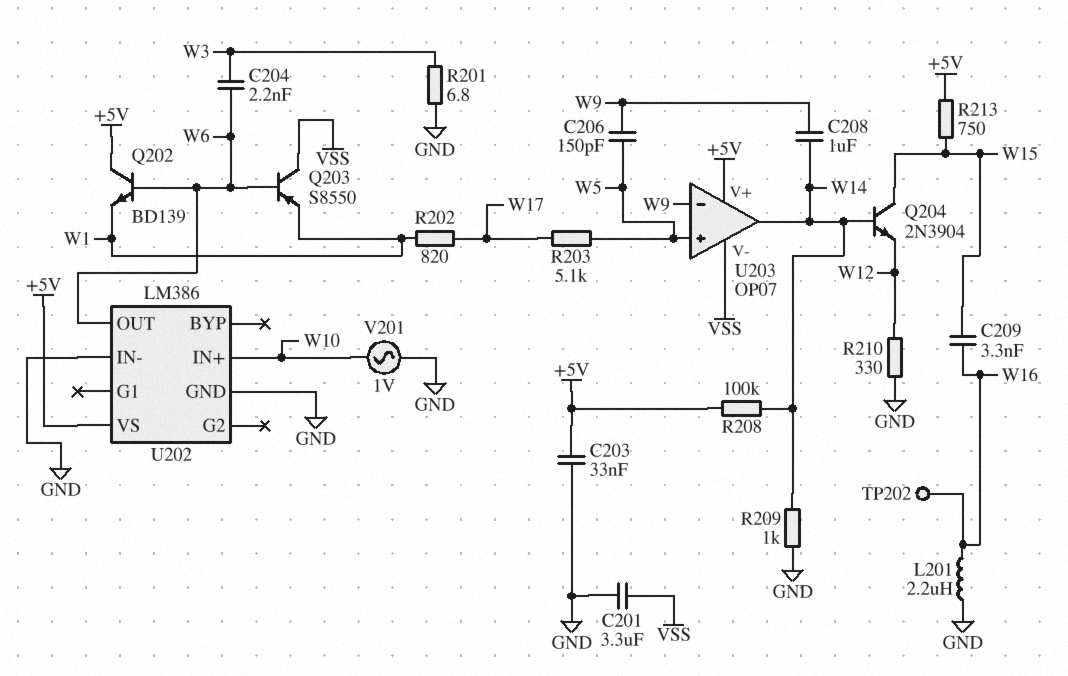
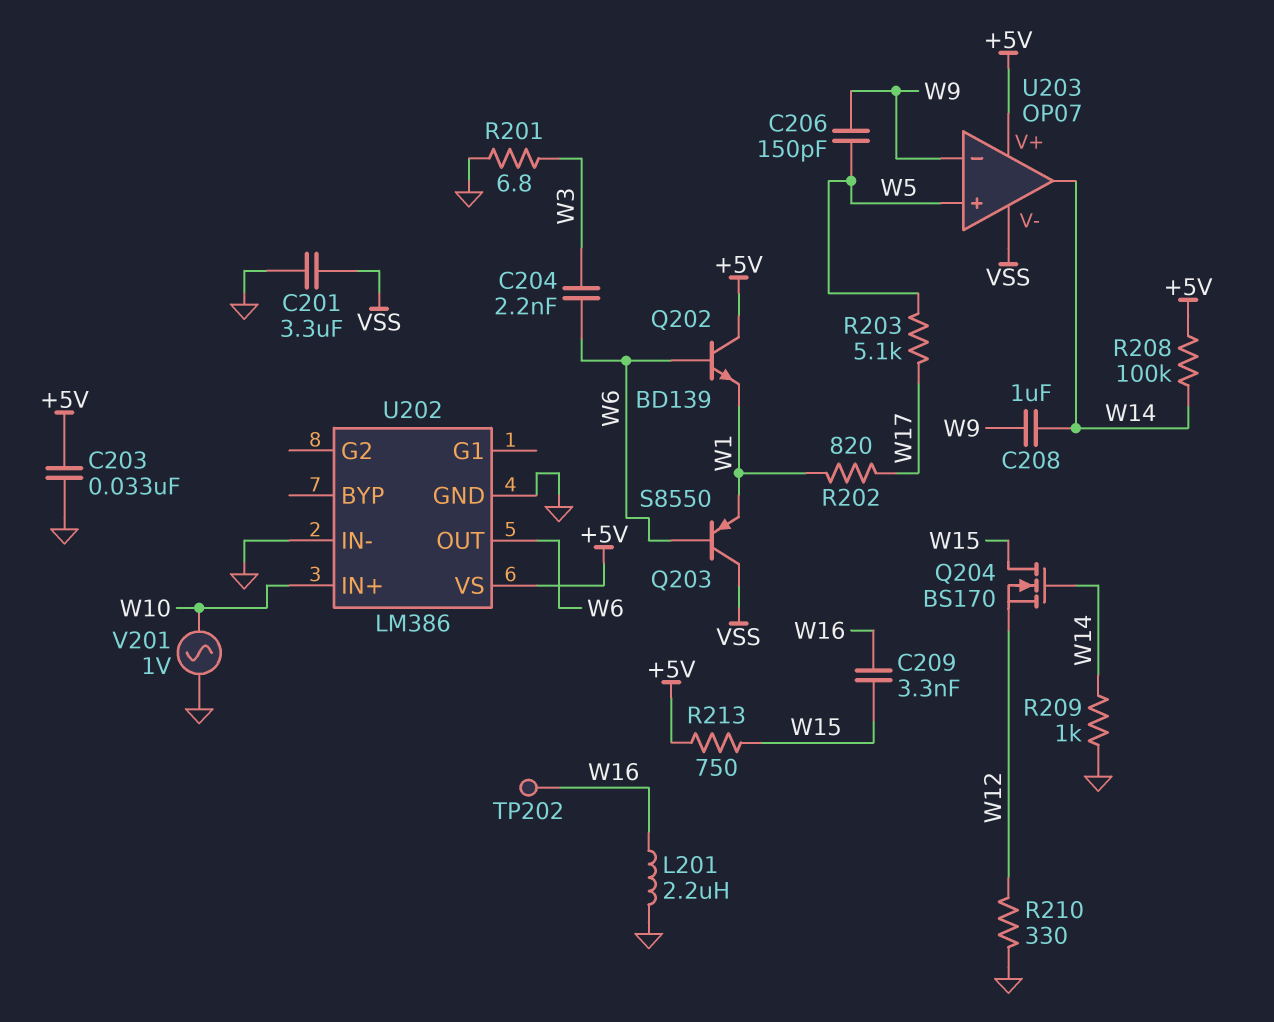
Q204: NPN 2N3904 (B W14, C W15, E W12) -> NMOS BS170 (G W14, D W15, S W12)

